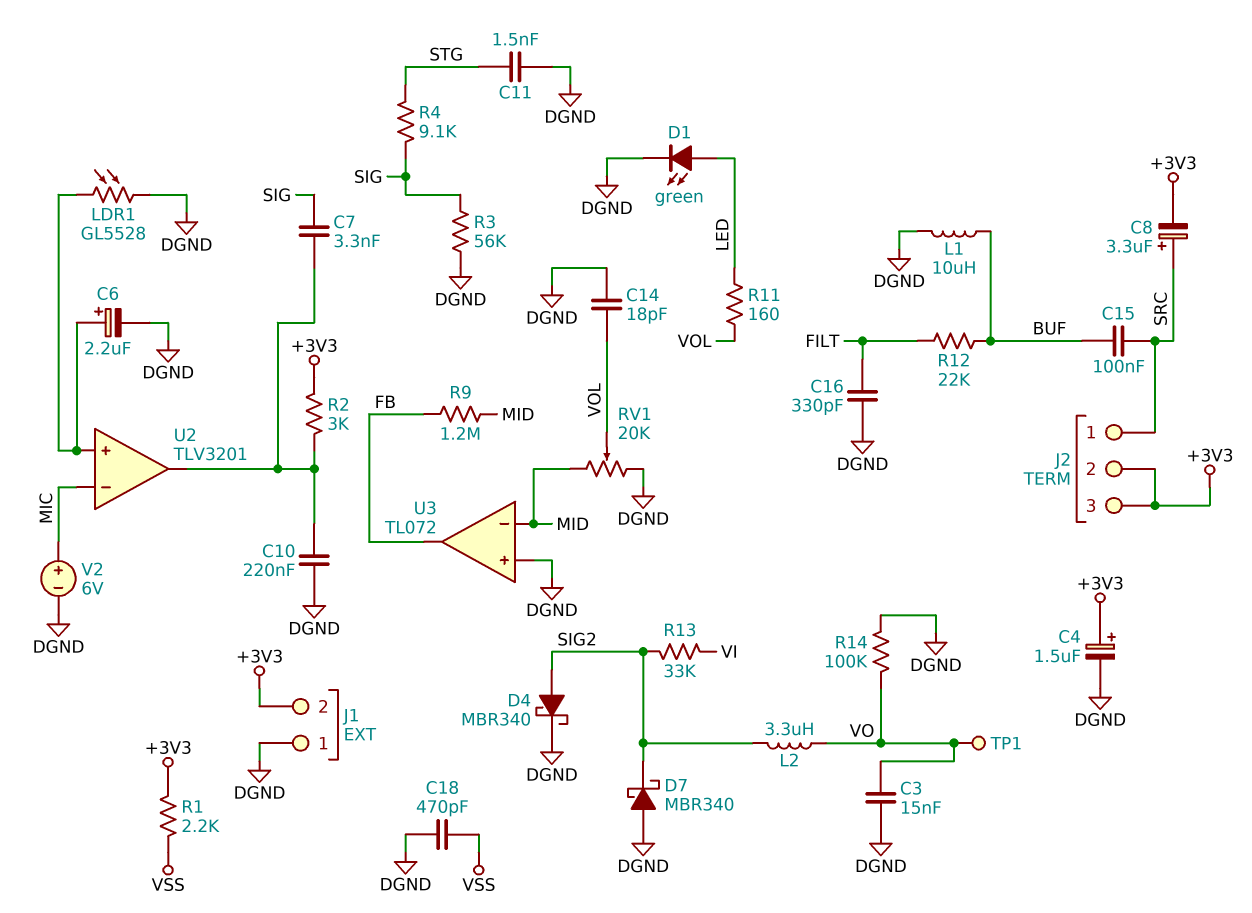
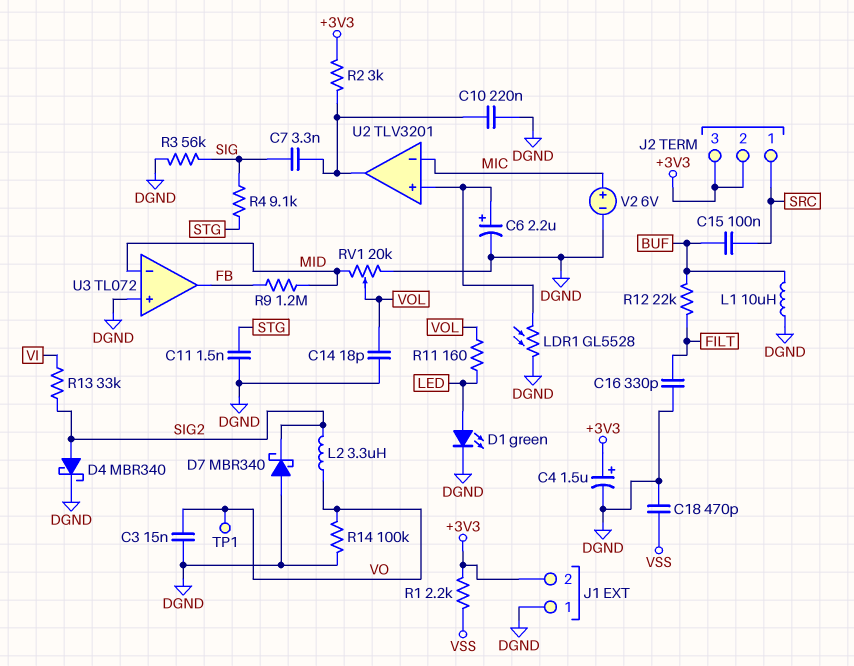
C8: 3.3uF (plus SRC, minus +3V3) -> none

